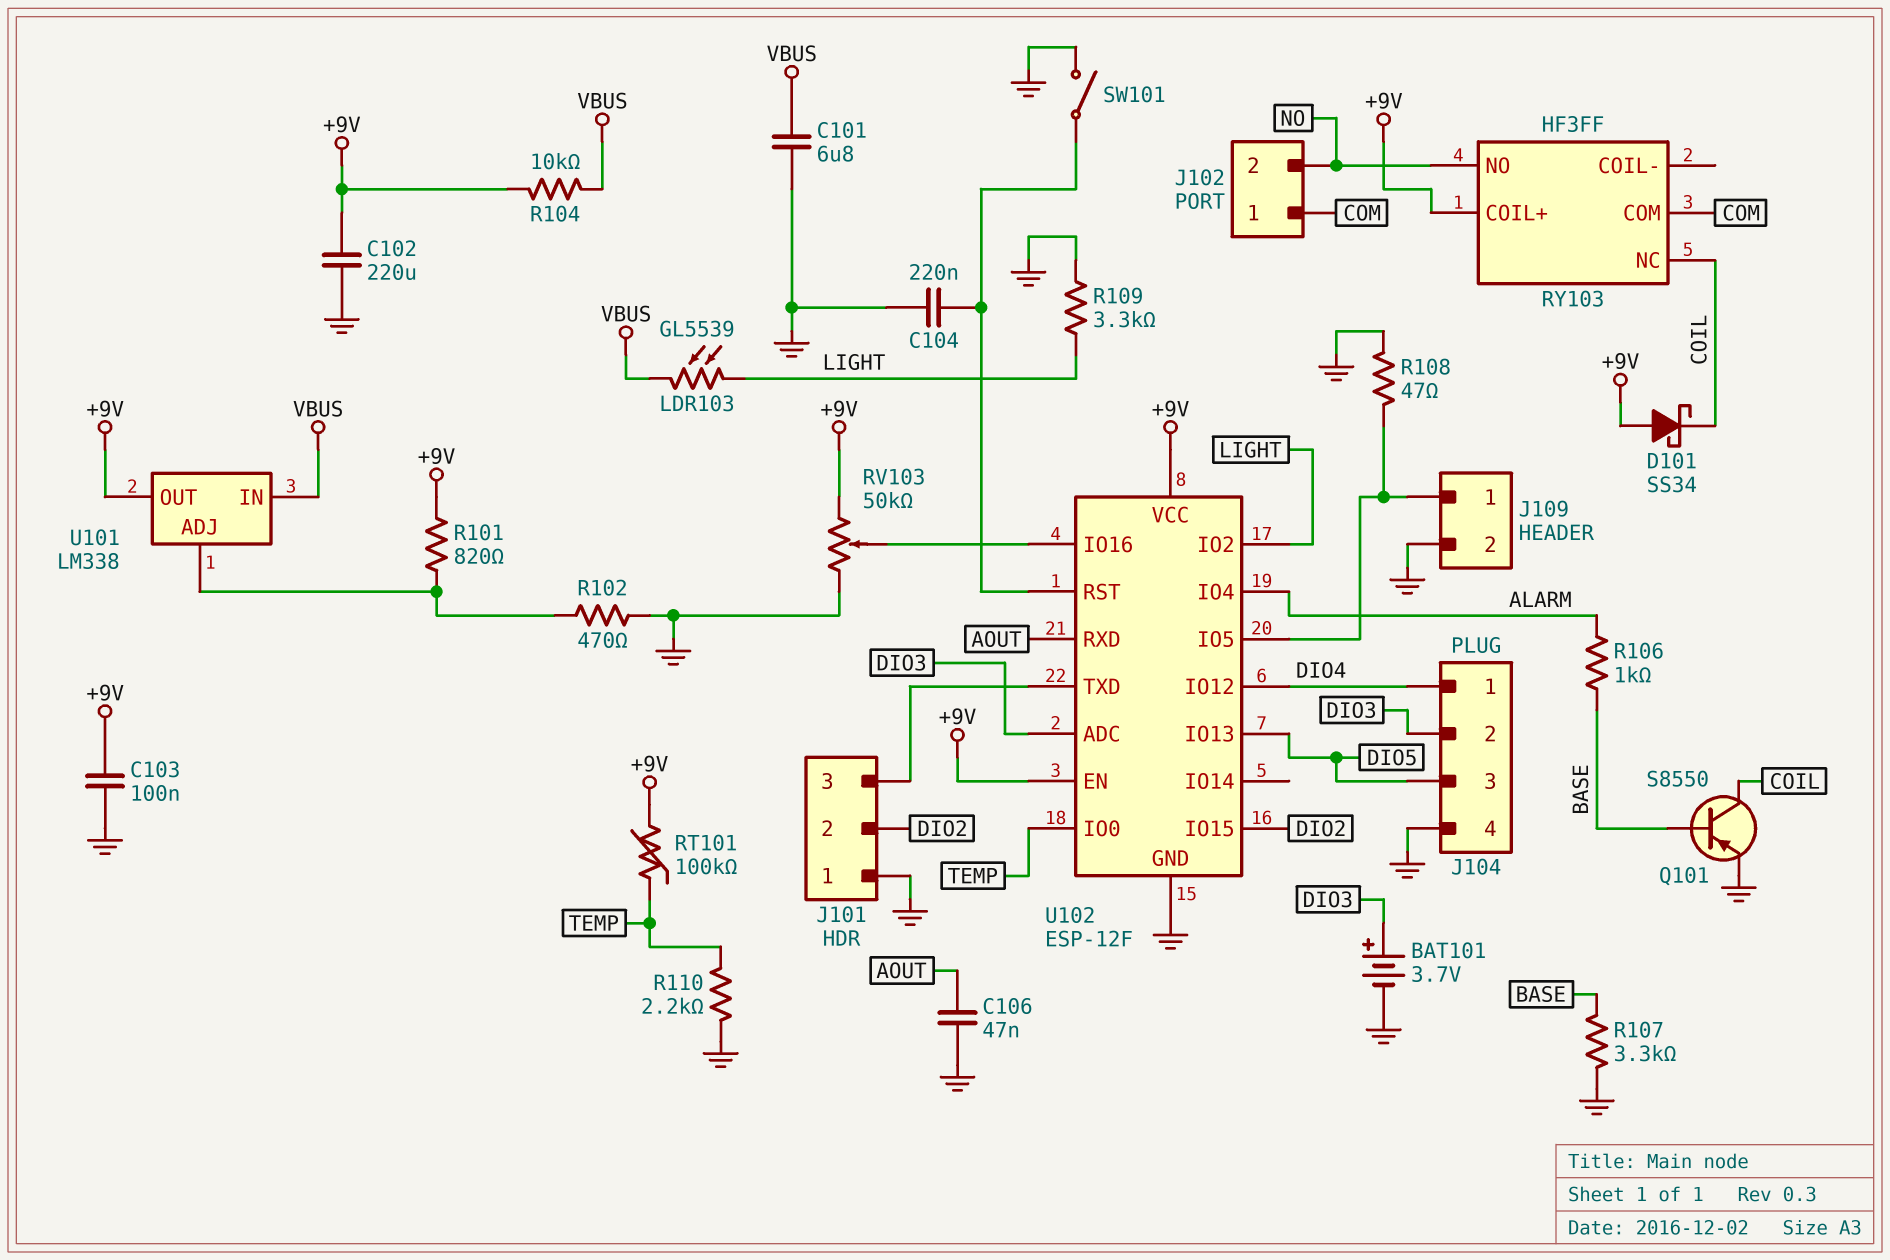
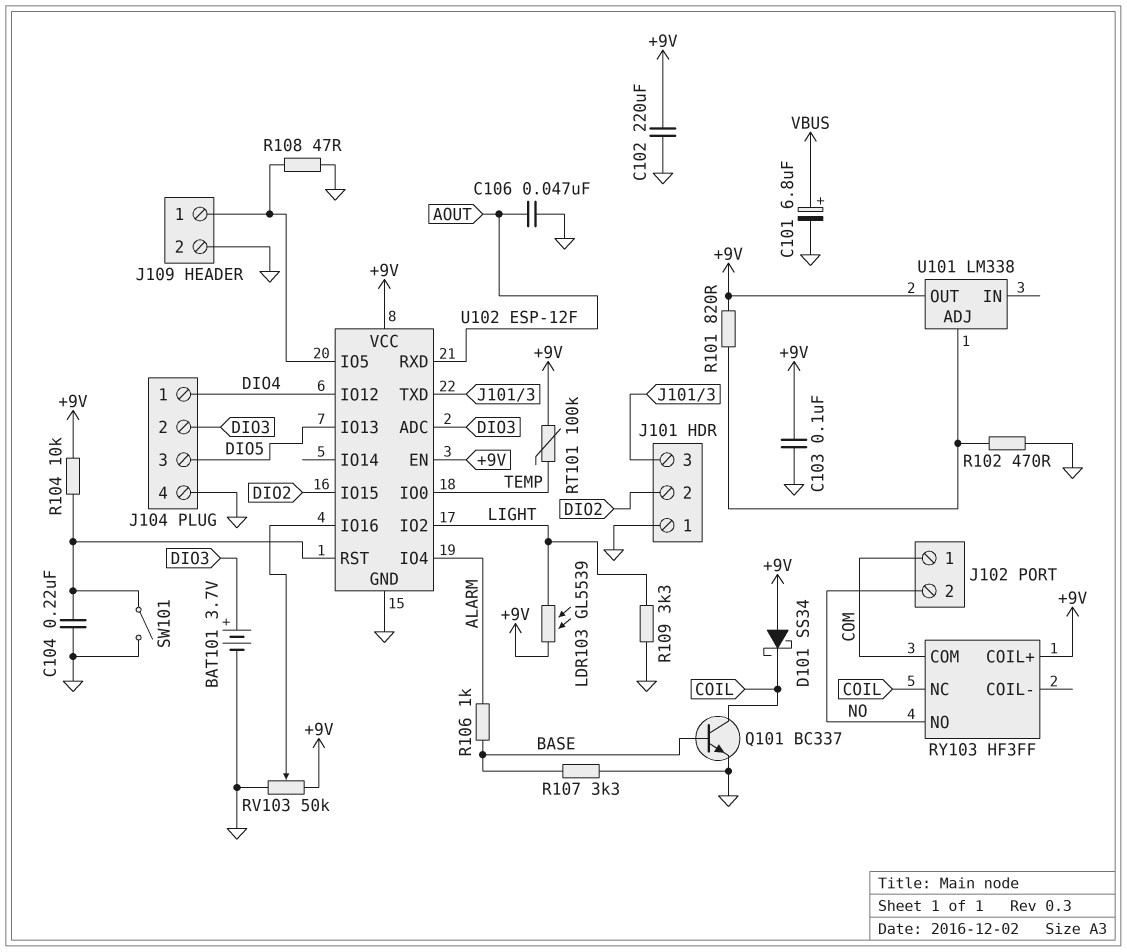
C101: 6.8uF (GND, VBUS) -> 6.8uF (plus VBUS, minus GND)
LDR103: GL5539 (LIGHT, VBUS) -> GL5539 (+9V, LIGHT)
Q101: PNP S8550 (B BASE, C COIL, E GND) -> NPN BC337 (B BASE, C COIL, E GND)
R104: 10k (+9V, VBUS) -> 10k (+9V, U102/RST)
R110: 2.2k (GND, TEMP) -> none
U101 pin IN: VBUS -> none

